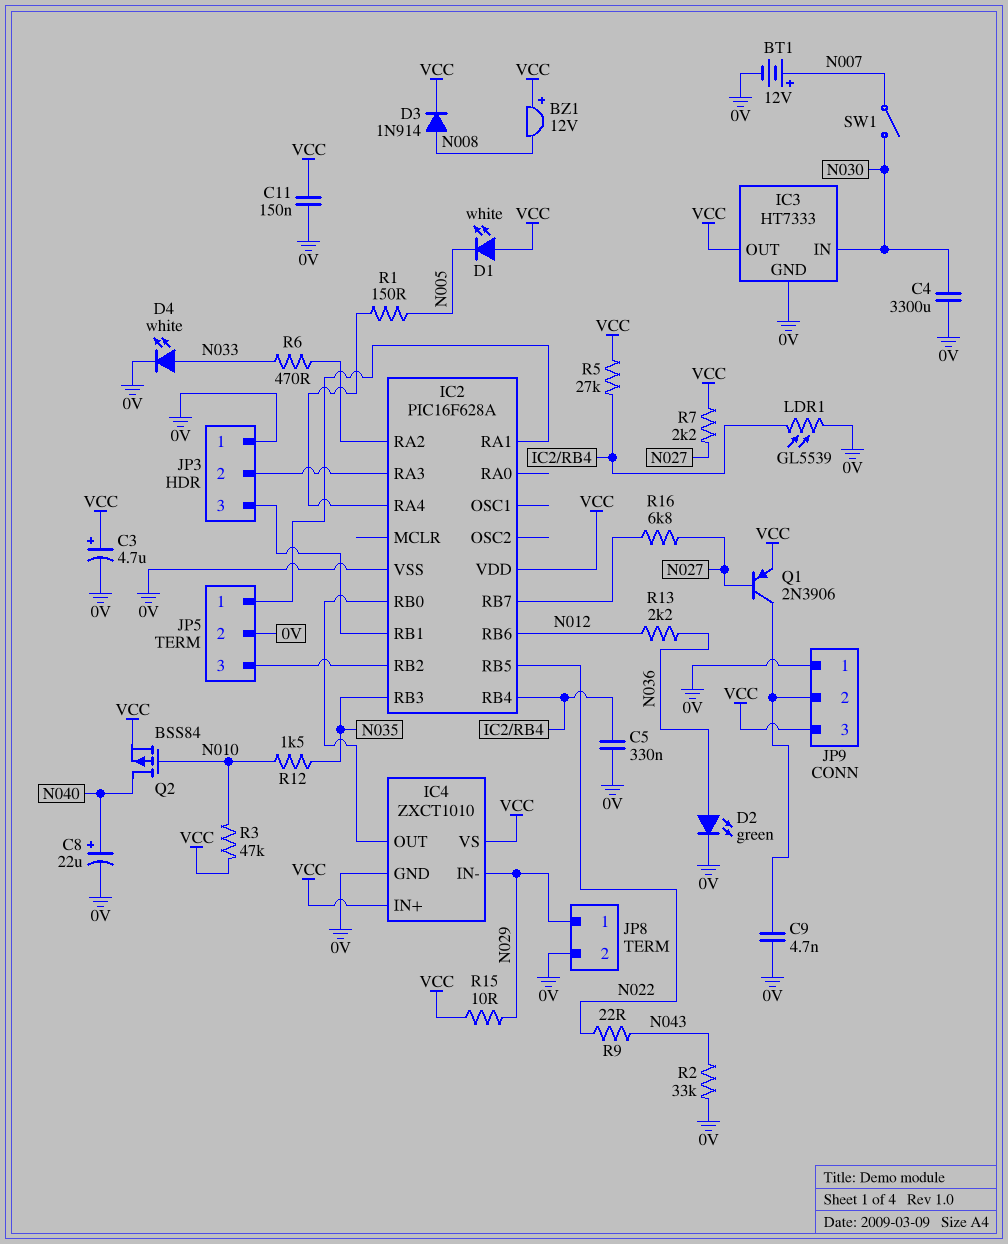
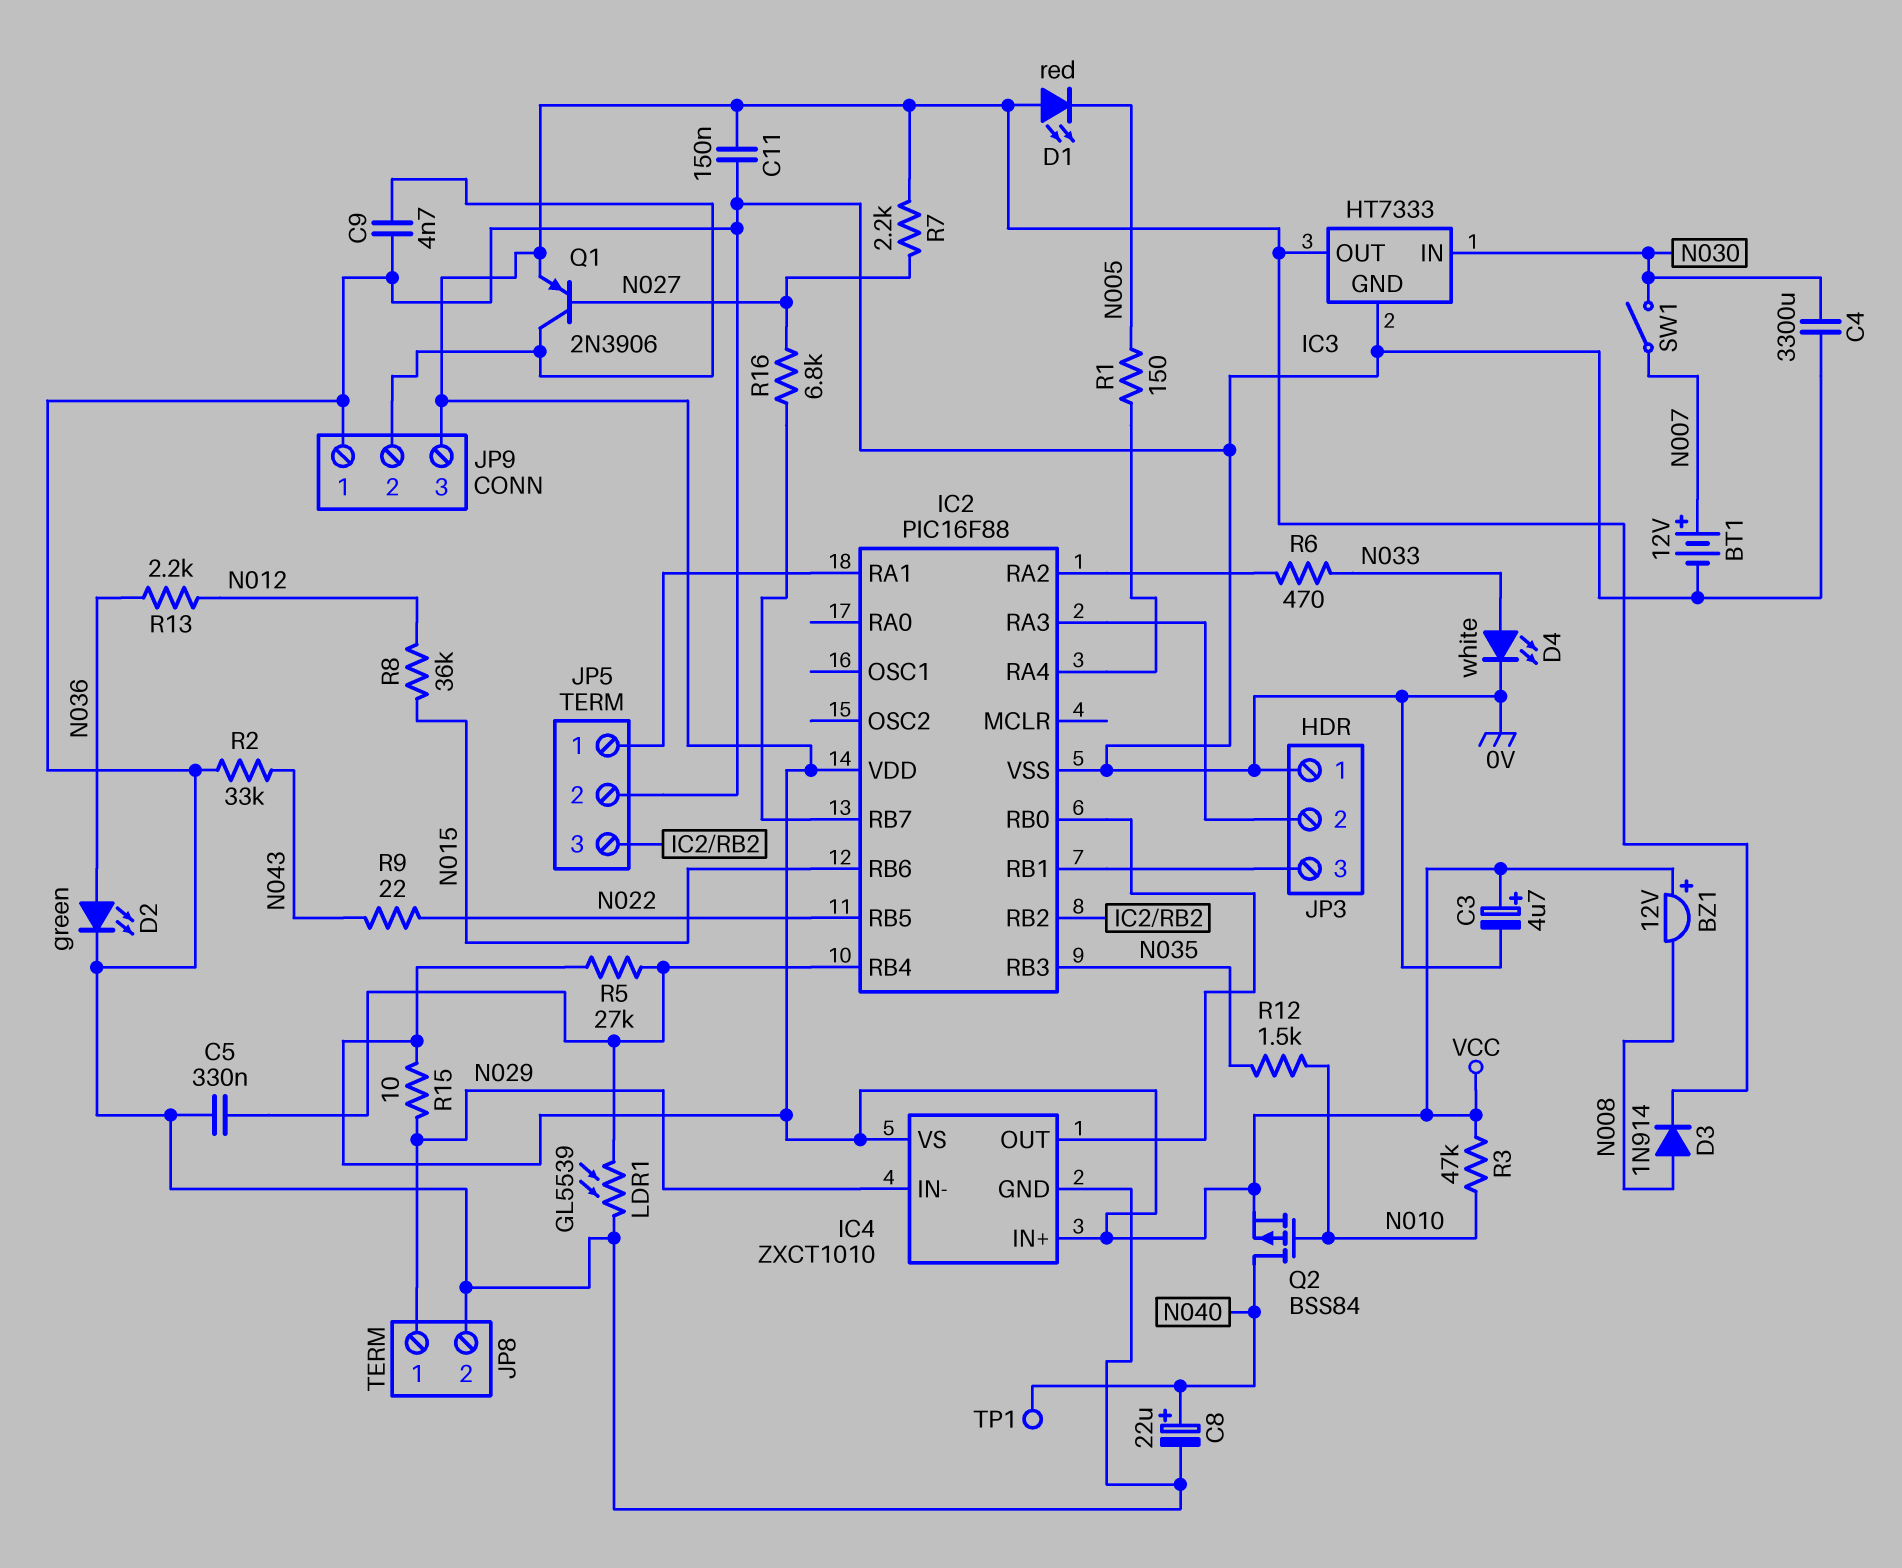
D1: LED white (A VCC, K N005) -> LED red (A VCC, K N005)
IC2: PIC16F628A -> PIC16F88
IC2 pin RB6: N012 -> N015
R8: none -> 36k (N012, N015)
TP1: none -> test point (N040)

